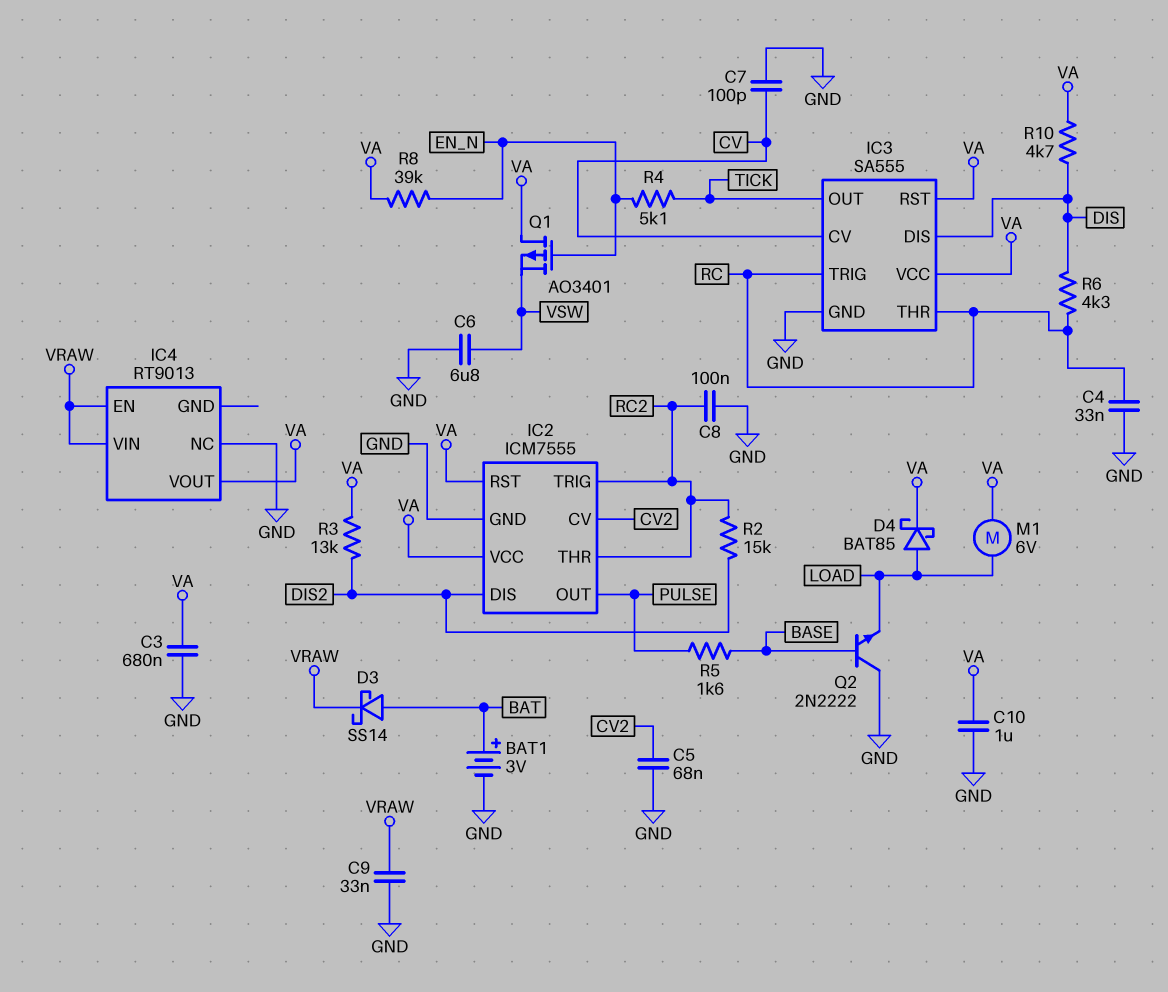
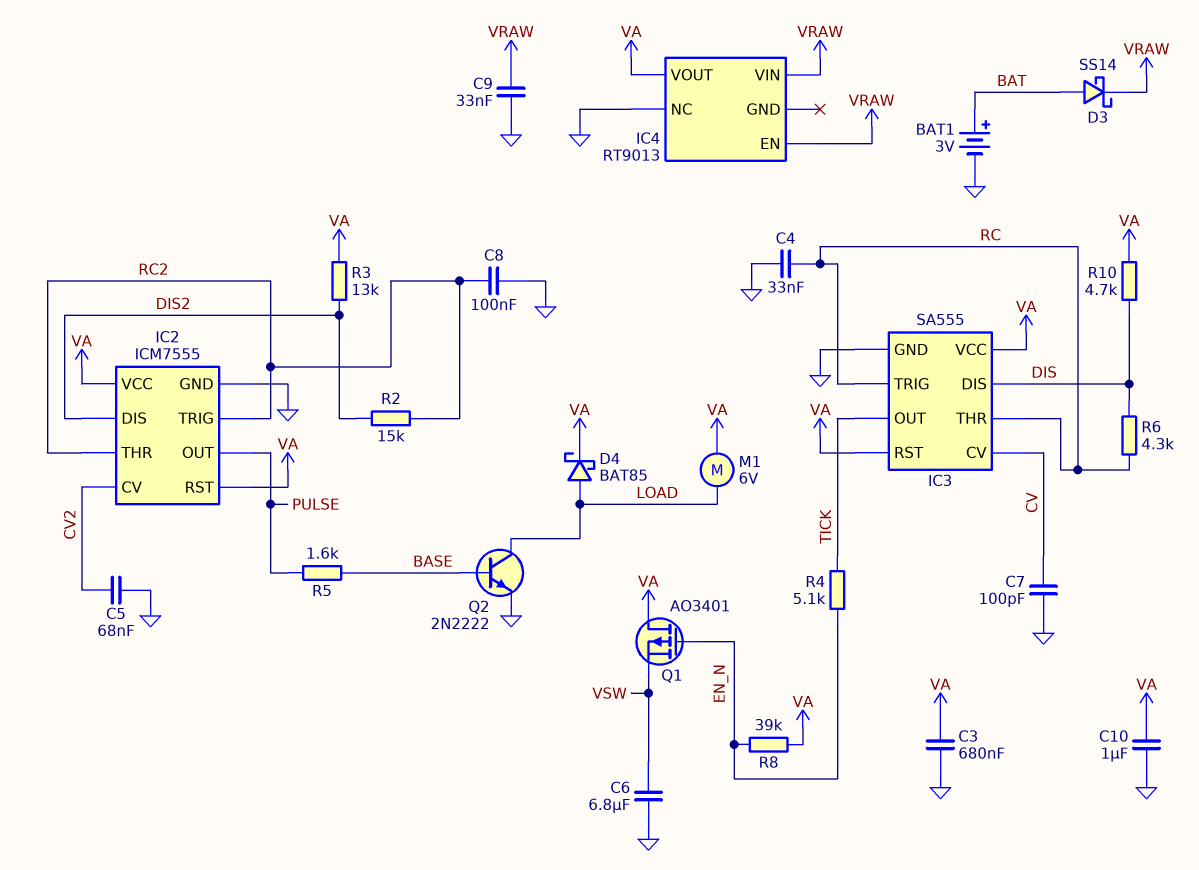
Q2: NPN 2N2222 (B BASE, C GND, E LOAD) -> NPN 2N2222 (B BASE, C LOAD, E GND)

